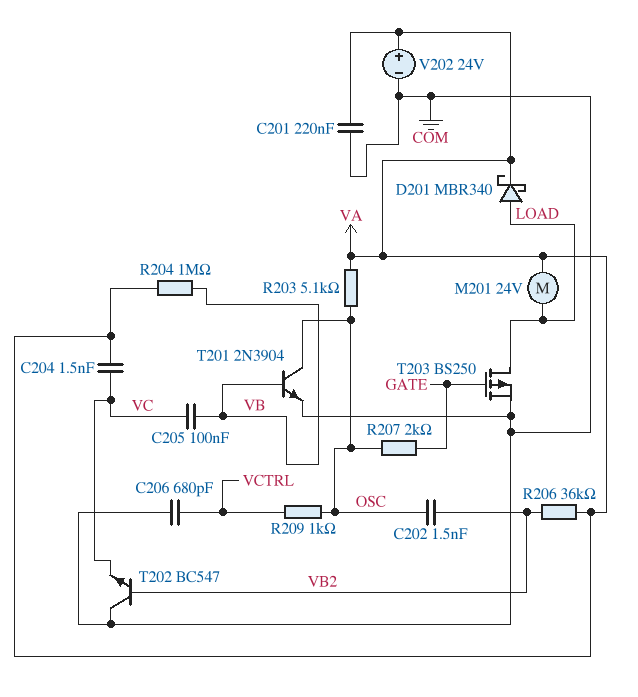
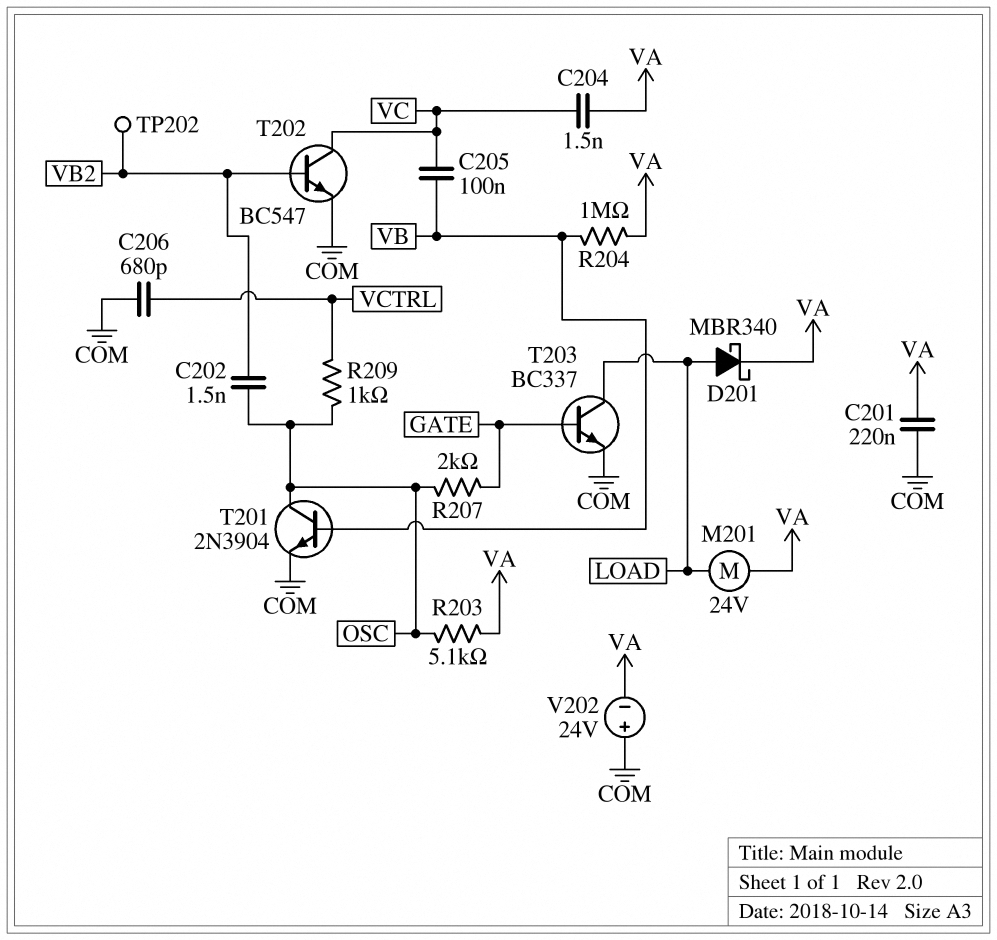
R206: 36k (VA, VB2) -> none
T202: NPN BC547 (B VB2, C COM, E VC) -> NPN BC547 (B VB2, C VC, E COM)
T203: PMOS BS250 (G GATE, D LOAD, S COM) -> NPN BC337 (B GATE, C LOAD, E COM)
TP202: none -> test point (VB2)
V202: 24V (plus VA, minus COM) -> 24V (plus COM, minus VA)

